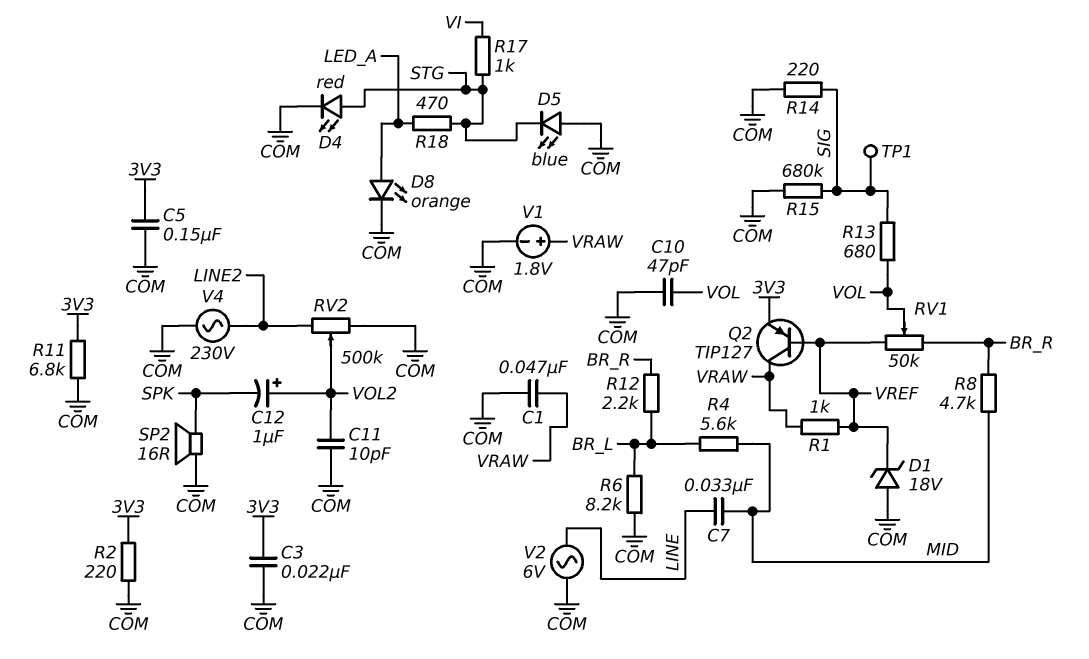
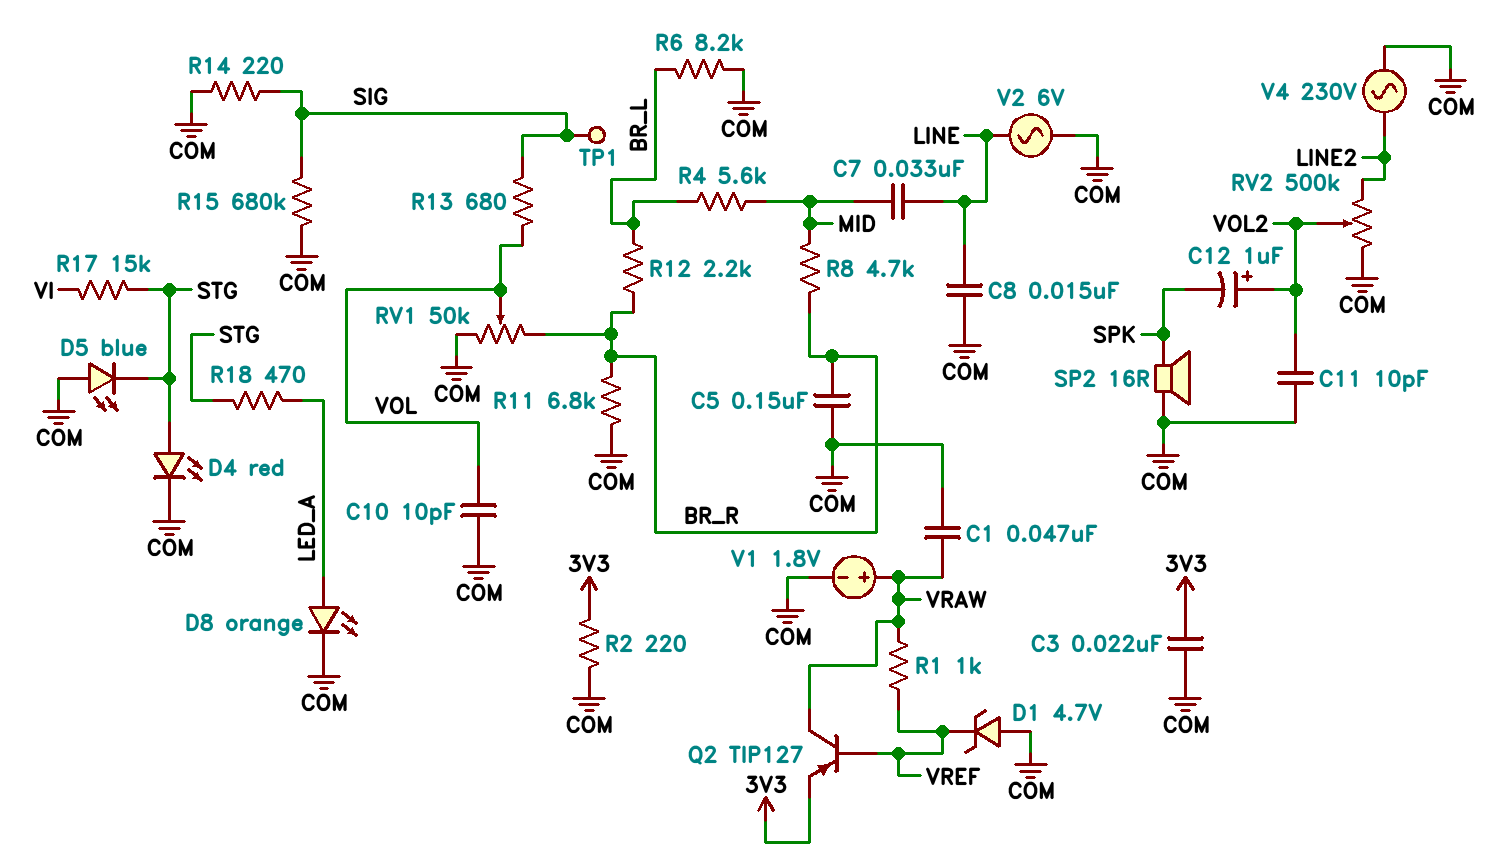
C5: 150nF (3V3, COM) -> 150nF (BR_R, COM)
C8: none -> 15nF (COM, LINE)
C10: 47pF (COM, VOL) -> 10pF (COM, VOL)
D1: zener 18V (A COM, K VREF) -> zener 4.7V (A COM, K VREF)
R11: 6.8k (3V3, COM) -> 6.8k (BR_R, COM)
R17: 1k (STG, VI) -> 15k (STG, VI)
RV1: 50k (BR_R, VREF, wiper VOL) -> 50k (BR_R, COM, wiper VOL)

